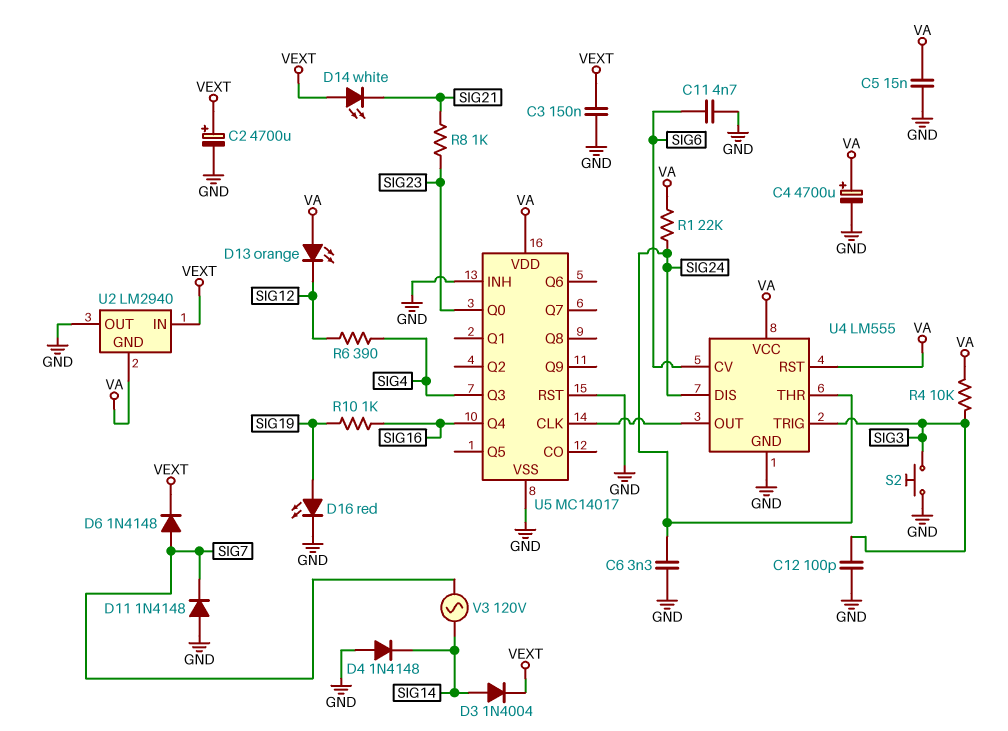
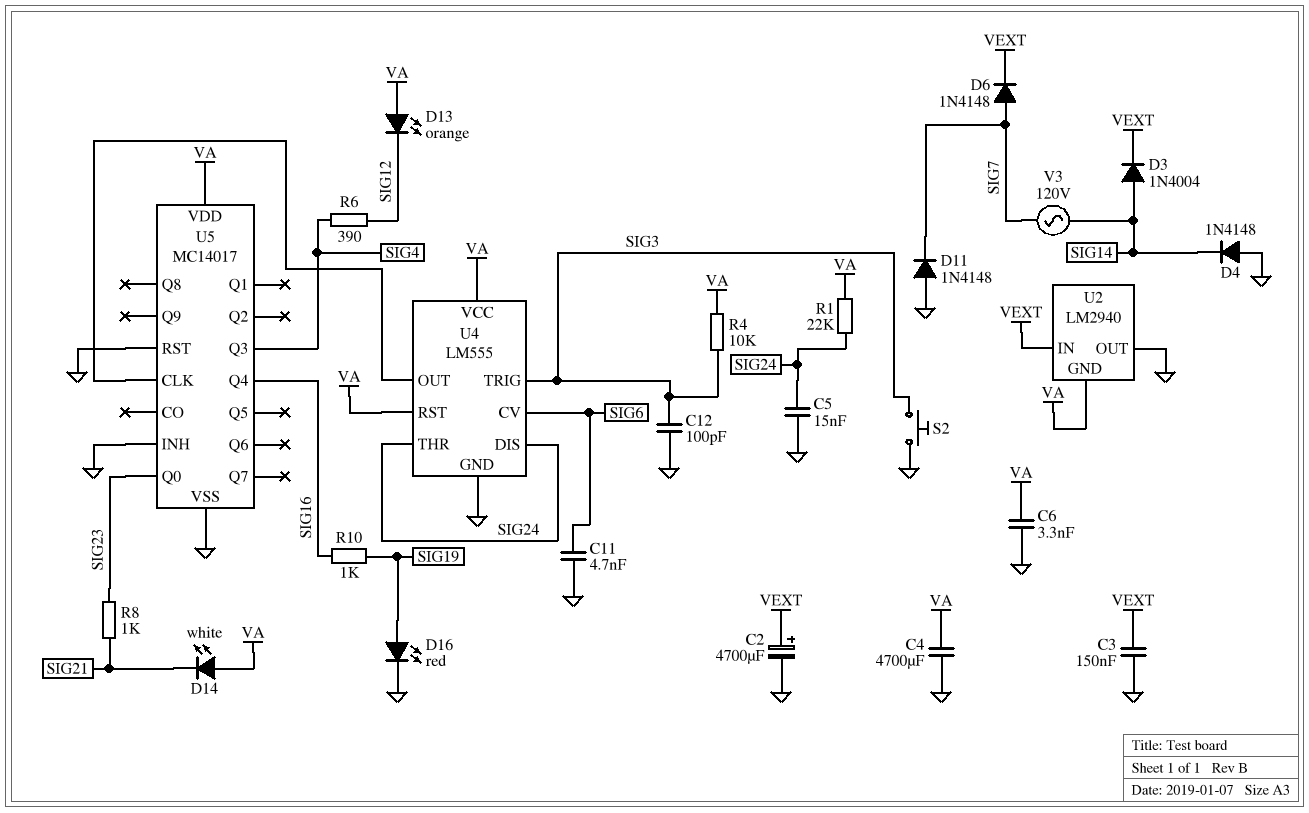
C4: 4700uF (plus VA, minus GND) -> 4700uF (GND, VA)
C5: 15nF (GND, VA) -> 15nF (GND, SIG24)
C6: 3.3nF (GND, SIG24) -> 3.3nF (GND, VA)
D14: LED white (A VEXT, K SIG21) -> LED white (A VA, K SIG21)

